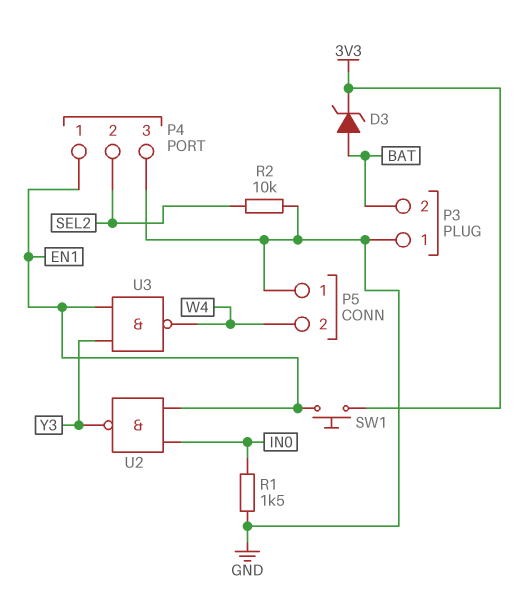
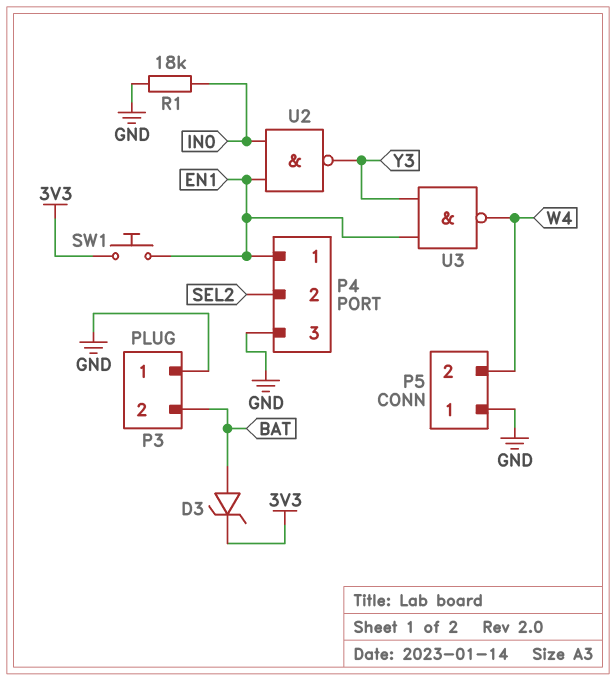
R1: 1.5k (GND, IN0) -> 18k (GND, IN0)
R2: 10k (GND, SEL2) -> none

